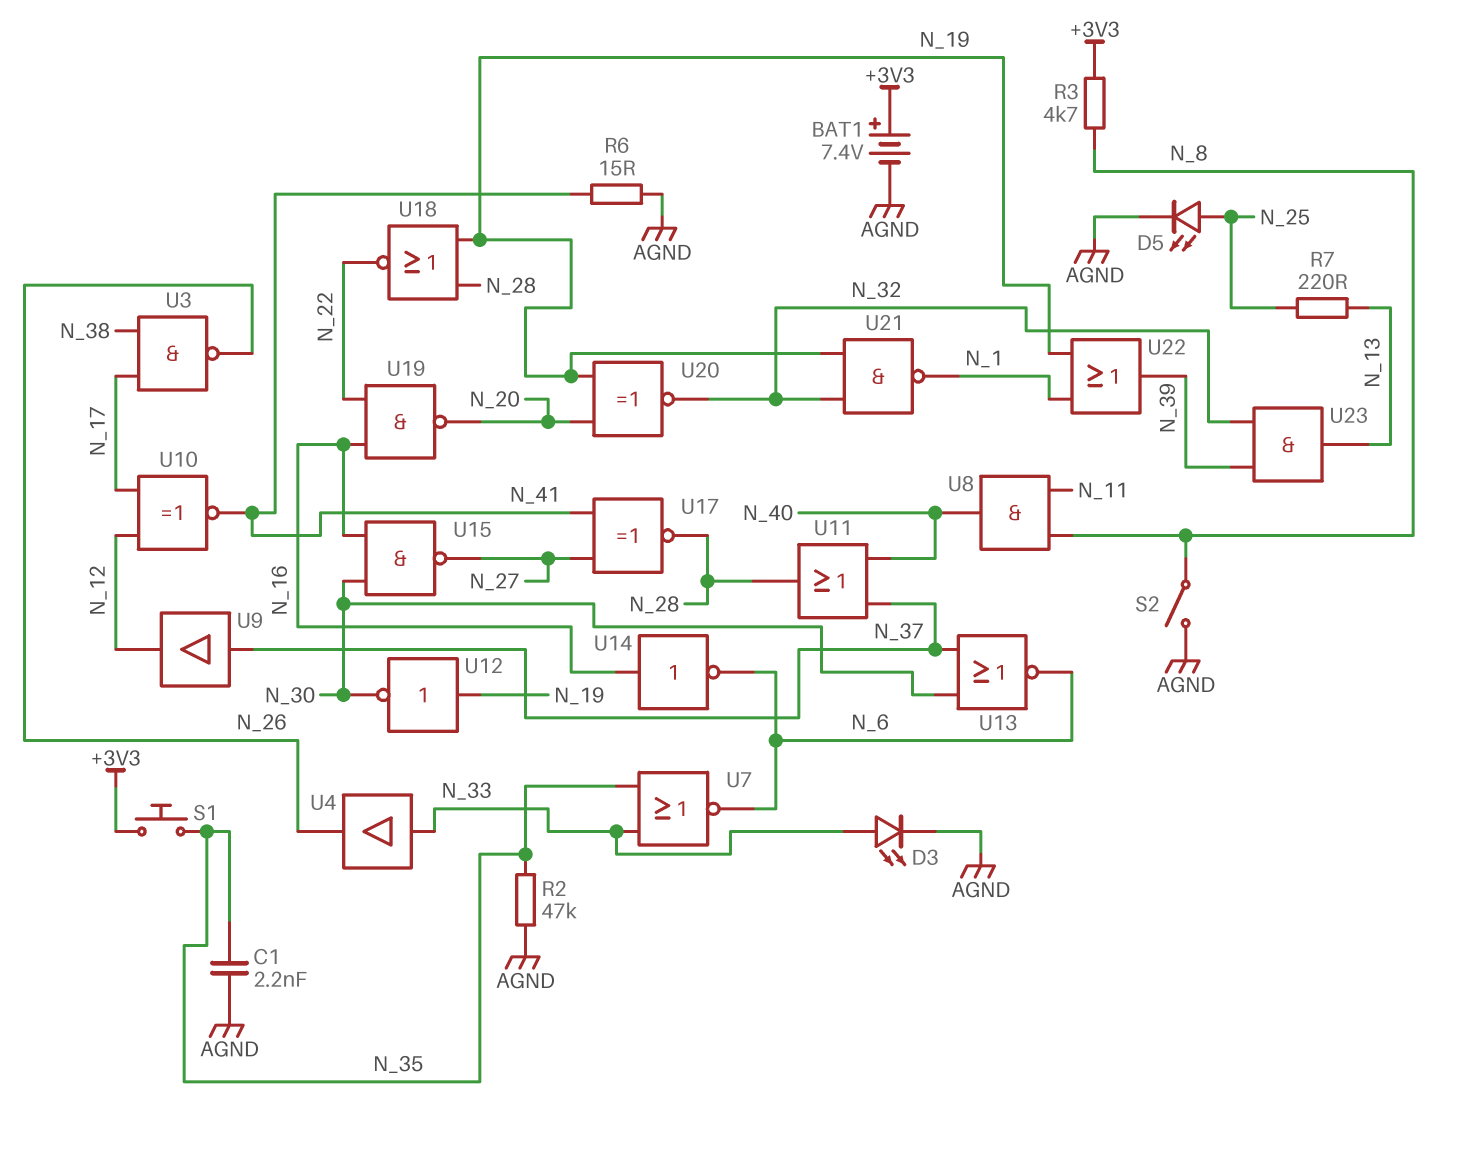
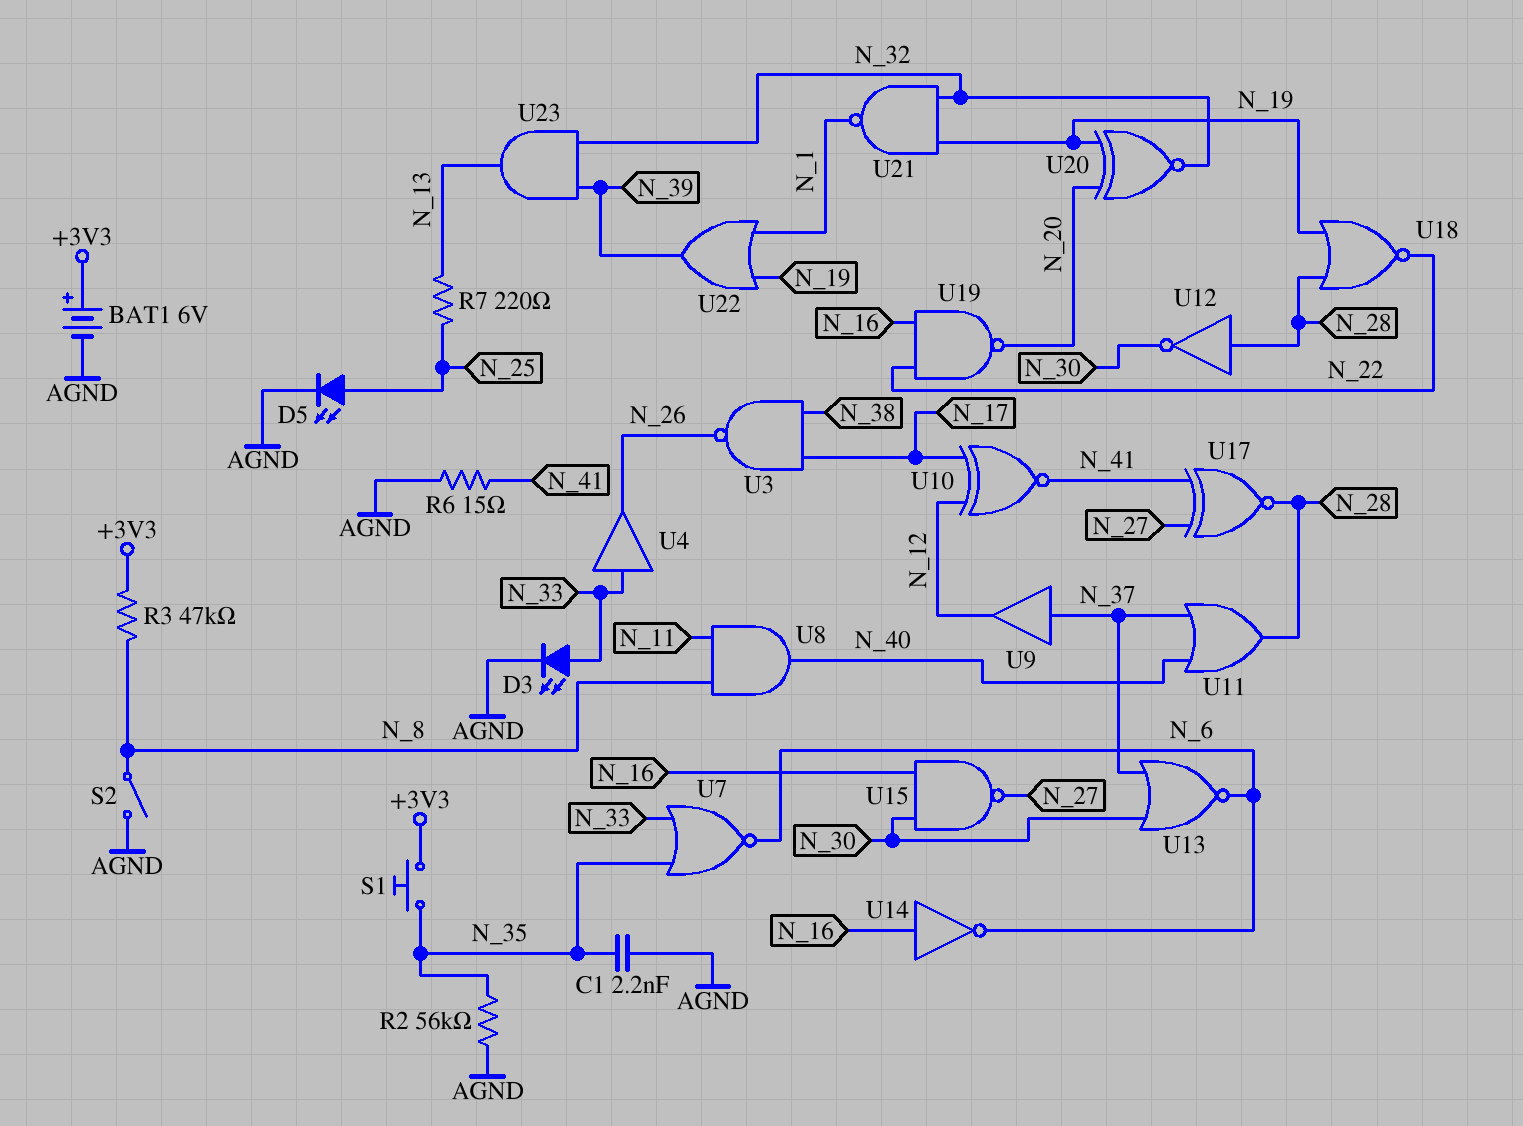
BAT1: 7.4V (plus +3V3, minus AGND) -> 6V (plus +3V3, minus AGND)
R2: 47k (AGND, N_35) -> 56k (AGND, N_35)
R3: 4.7k (+3V3, N_8) -> 47k (+3V3, N_8)
U12: NOT (in N_19, out N_30) -> NOT (in N_28, out N_30)

